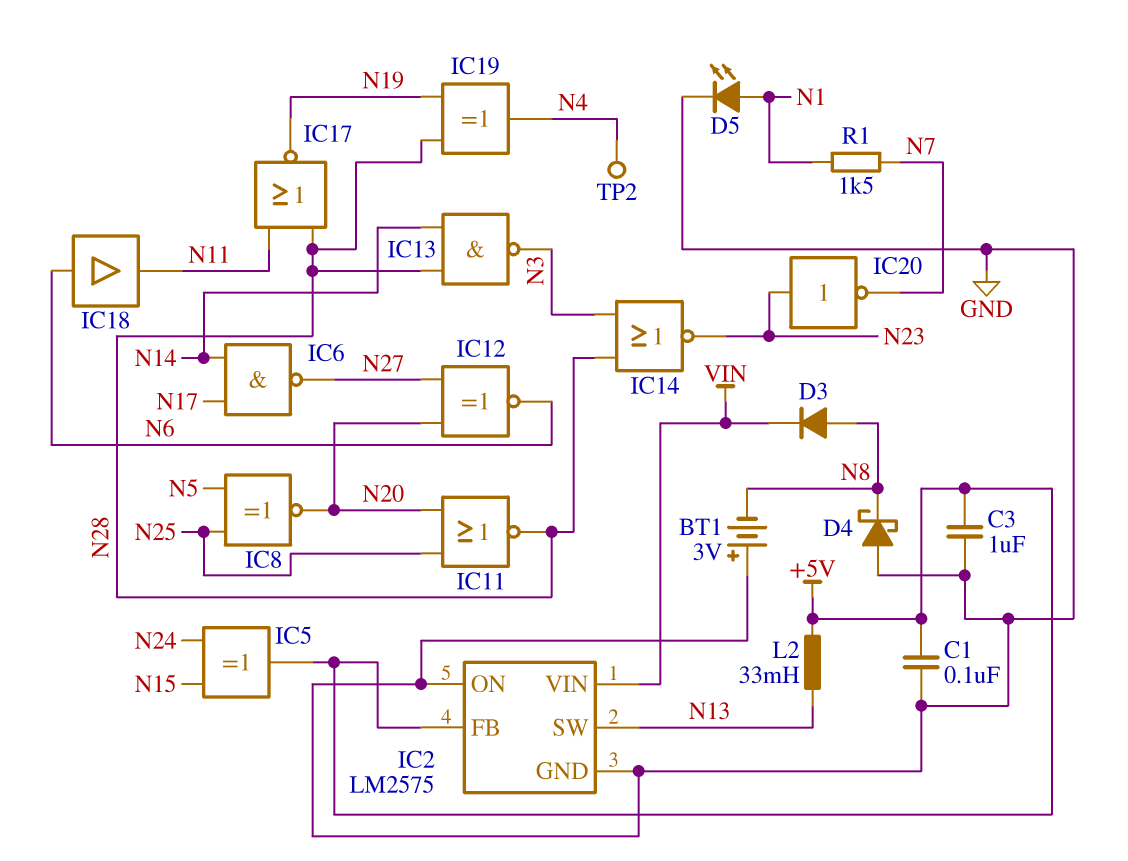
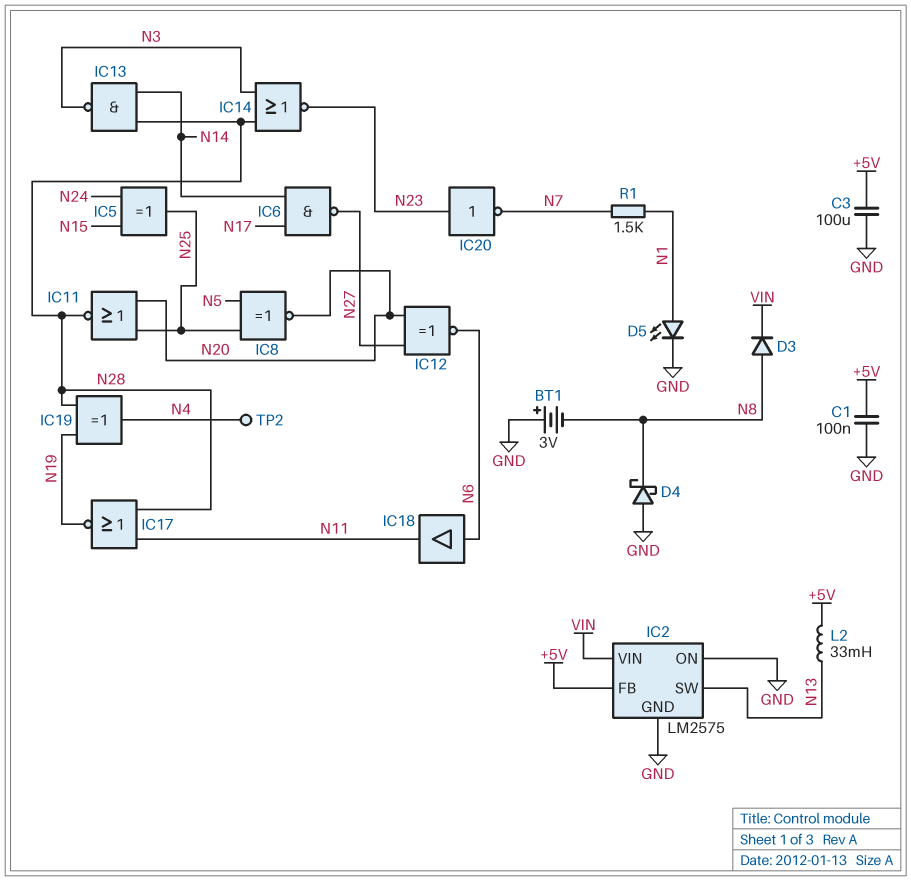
C3: 1uF (+5V, GND) -> 100uF (+5V, GND)
IC5: XOR (in N15, in N24, out +5V) -> XOR (in N15, in N24, out N25)

